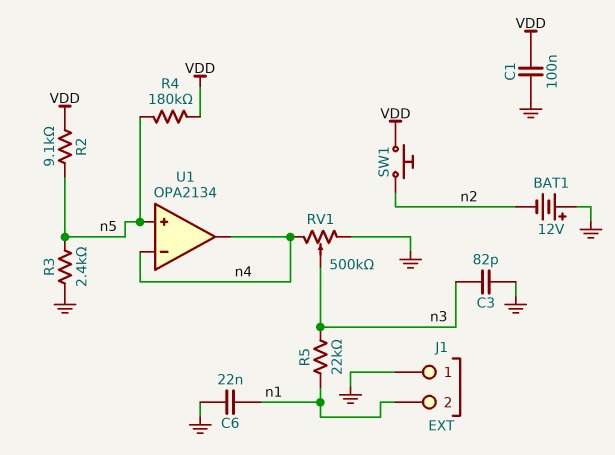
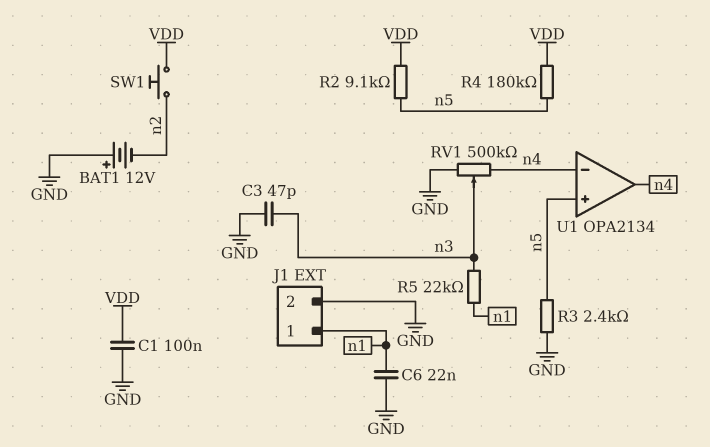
C3: 82pF (GND, n3) -> 47pF (GND, n3)
J1 pin 1: GND -> n1
J1 pin 2: n1 -> GND

